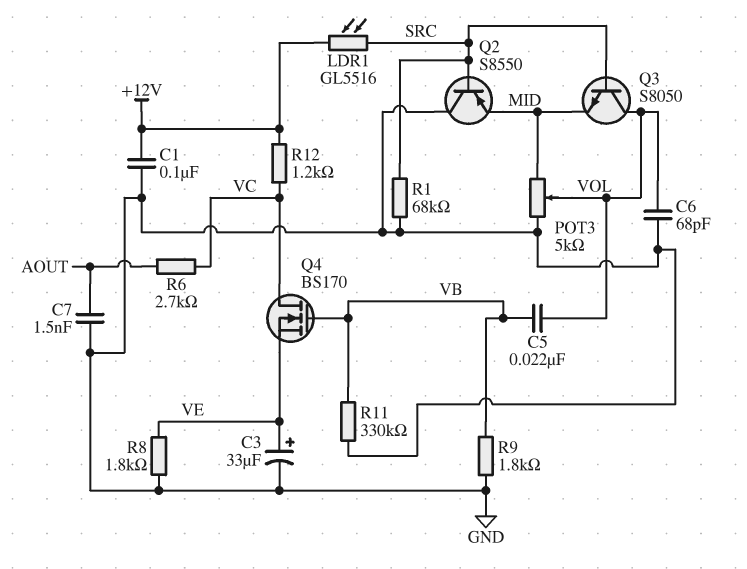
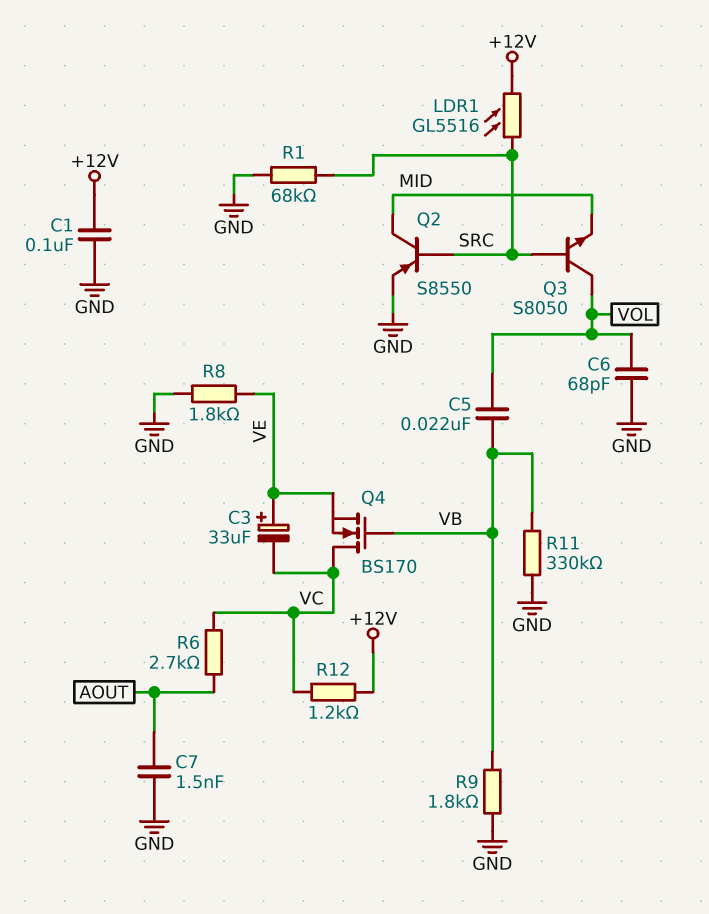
C3: 33uF (plus VE, minus GND) -> 33uF (plus VE, minus VC)
POT3: 5k (GND, MID, wiper VOL) -> none
Q2: PNP S8550 (B SRC, C GND, E MID) -> PNP S8550 (B SRC, C MID, E GND)

